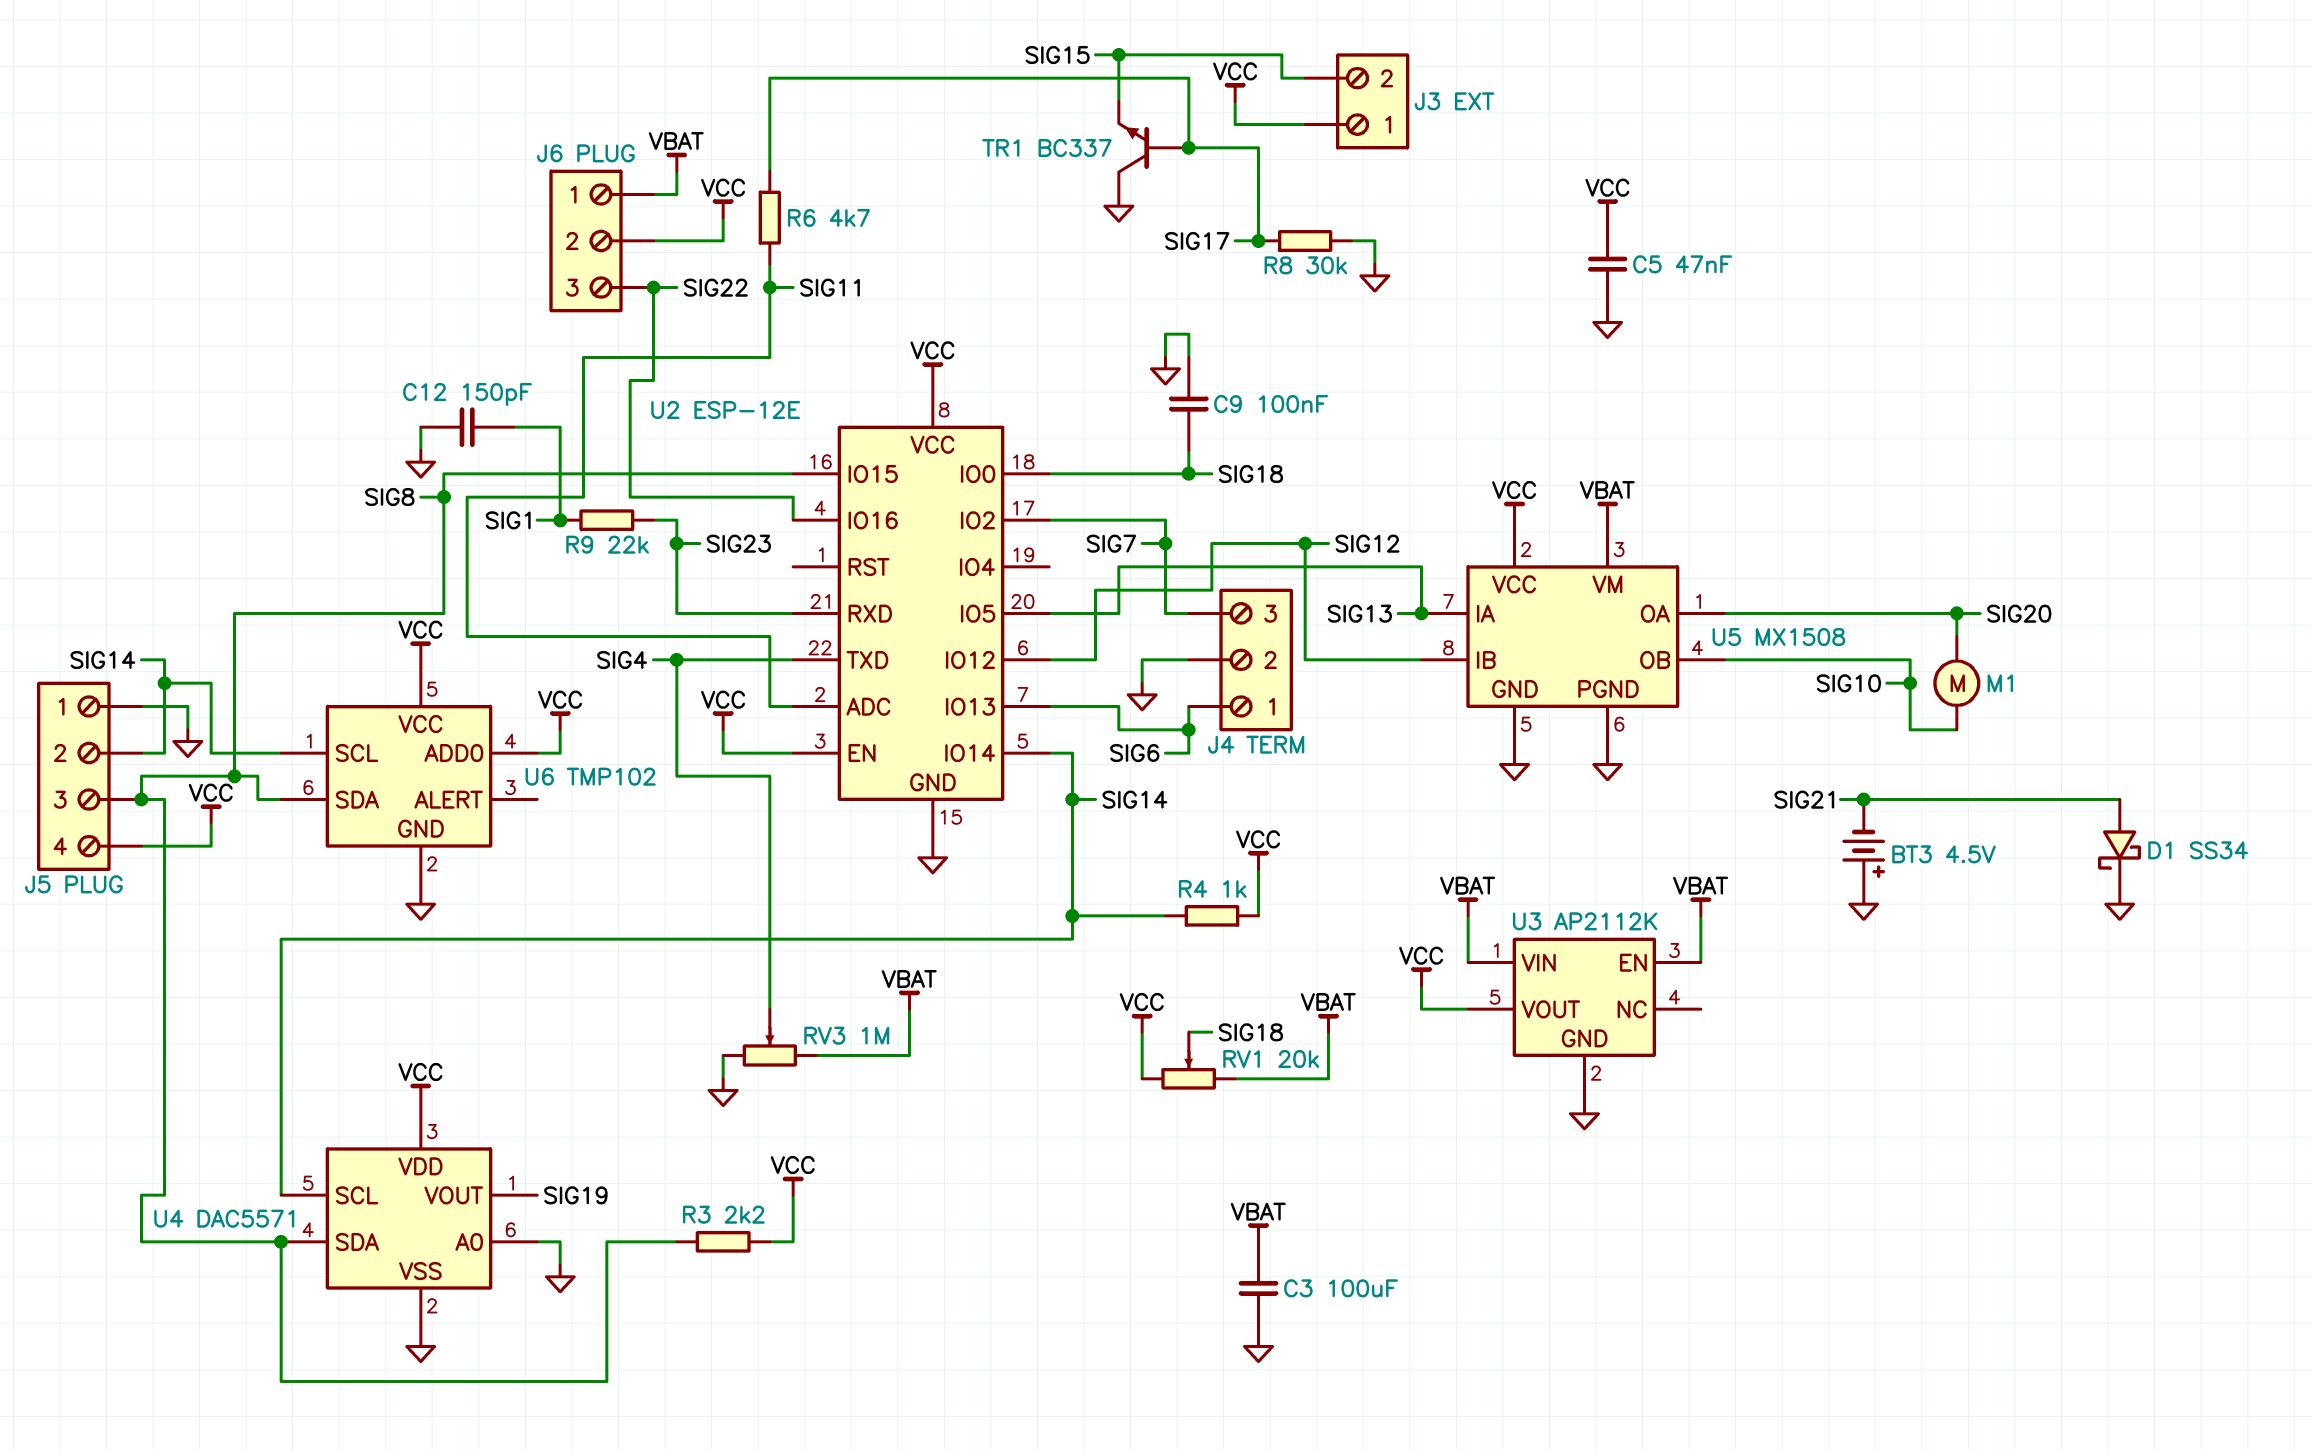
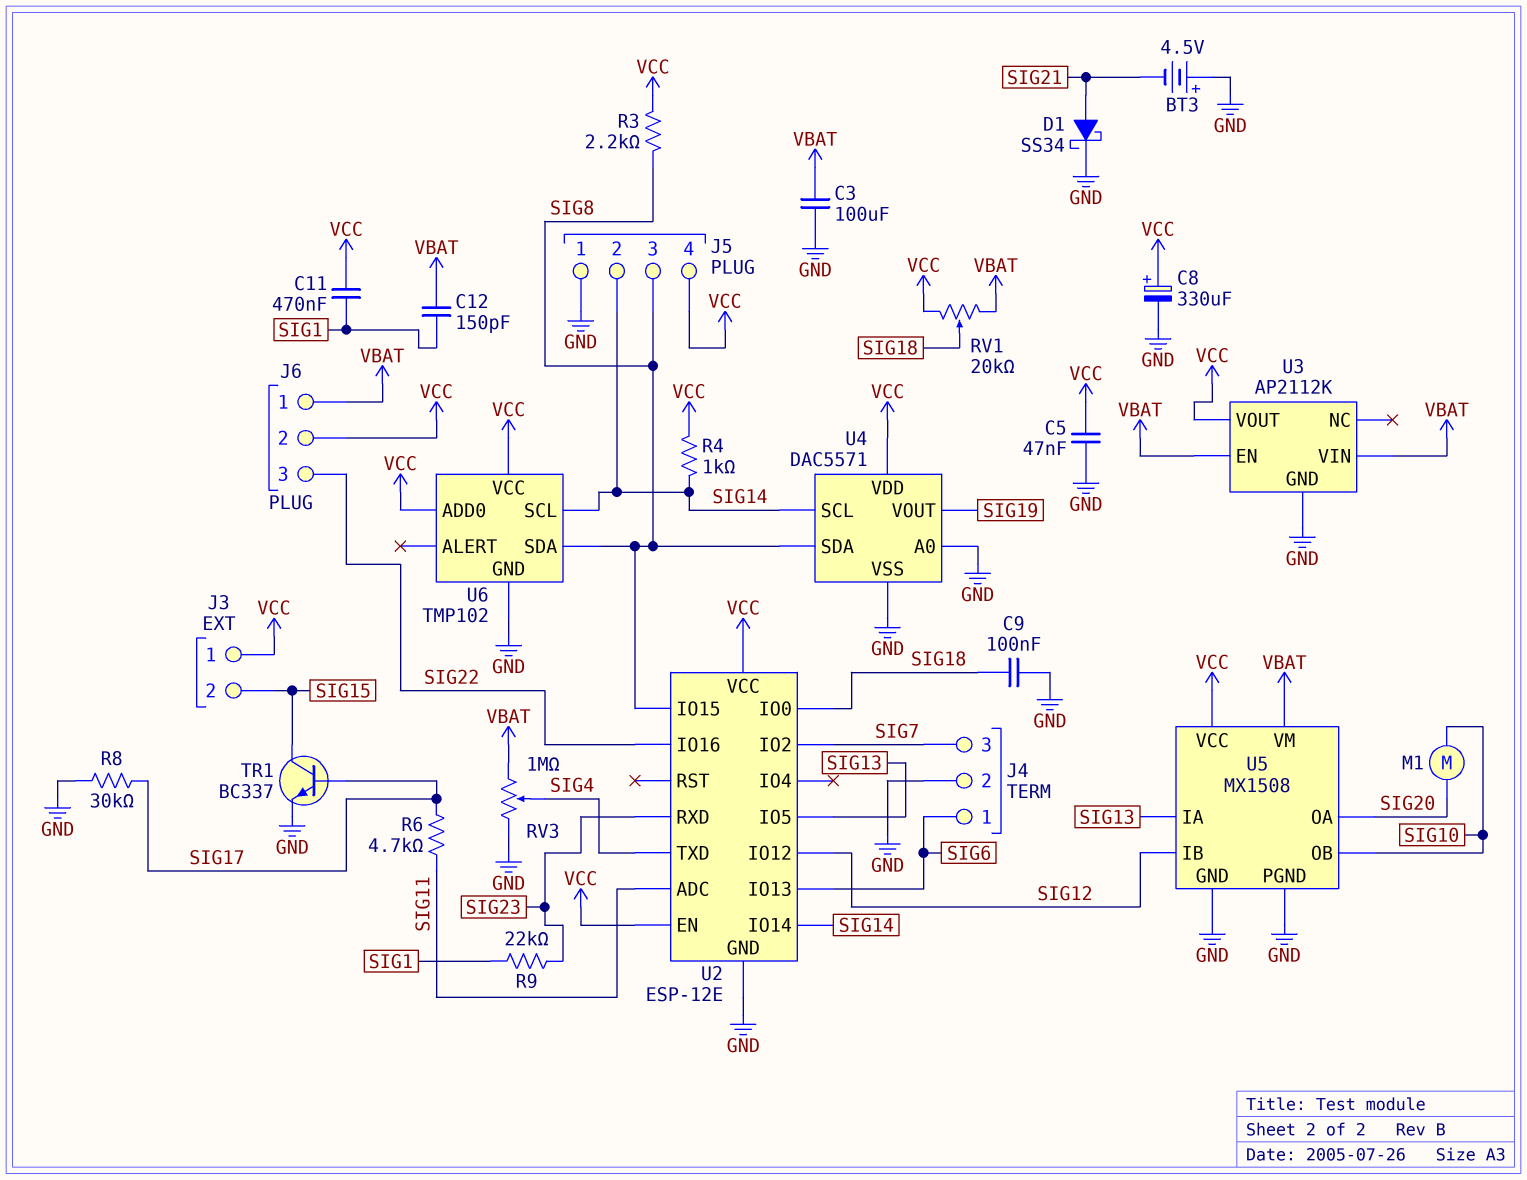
C8: none -> 330uF (plus VCC, minus GND)
C11: none -> 470nF (SIG1, VCC)
C12: 150pF (GND, SIG1) -> 150pF (SIG1, VBAT)
TR1: NPN BC337 (B SIG17, C GND, E SIG15) -> NPN BC337 (B SIG17, C SIG15, E GND)

